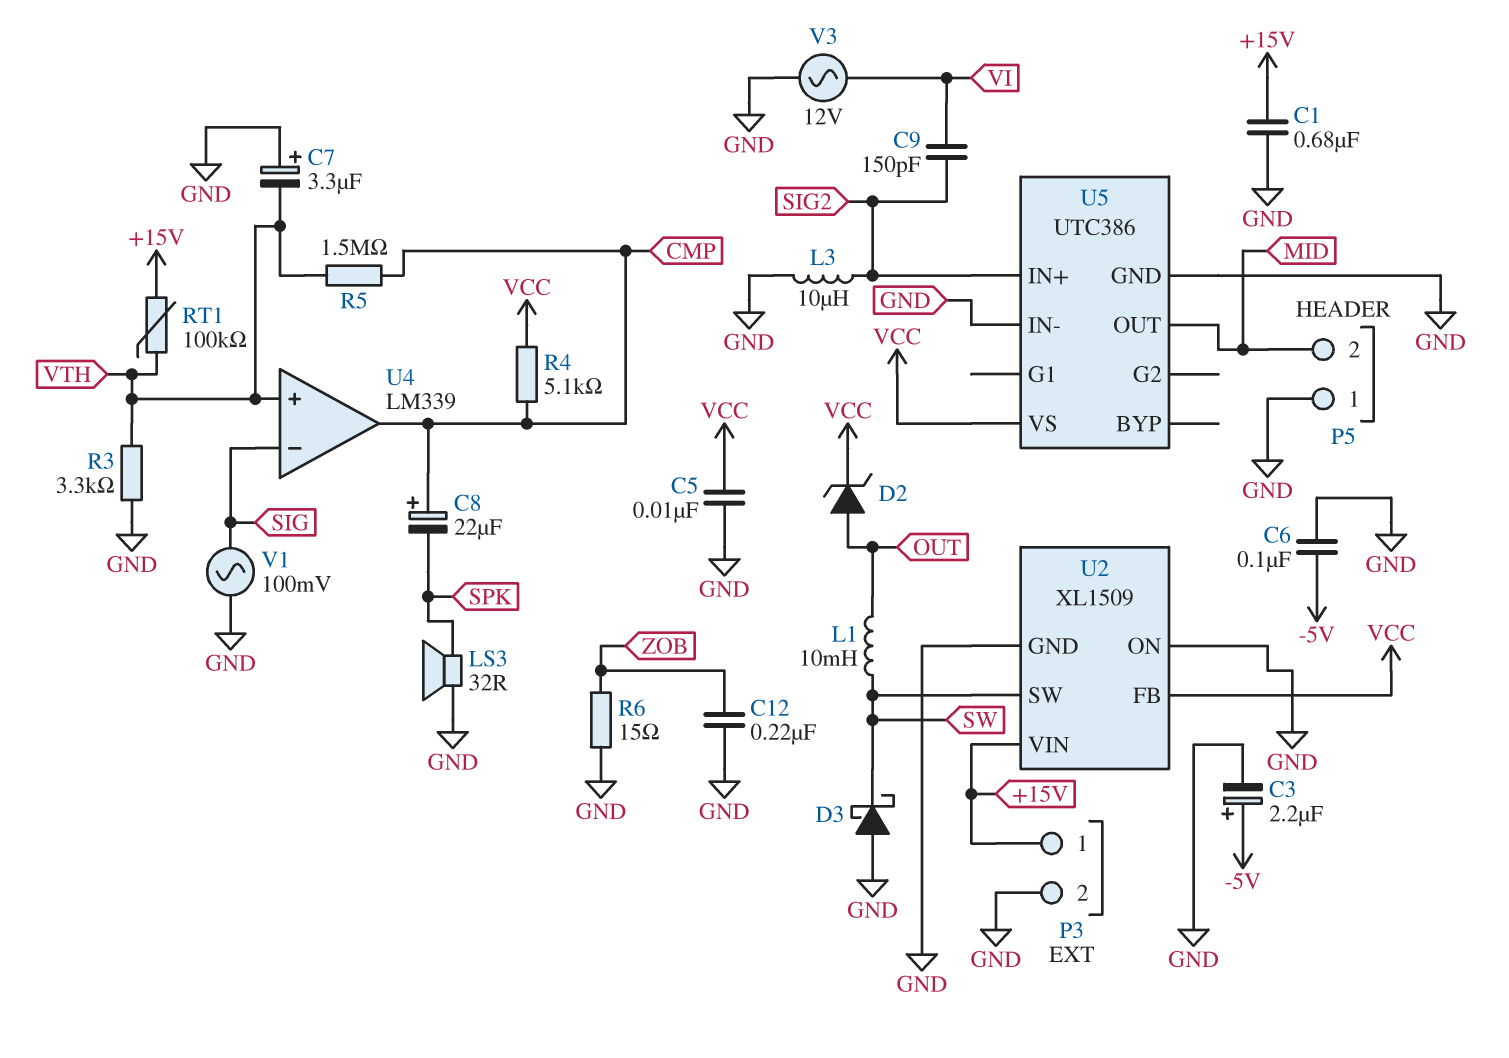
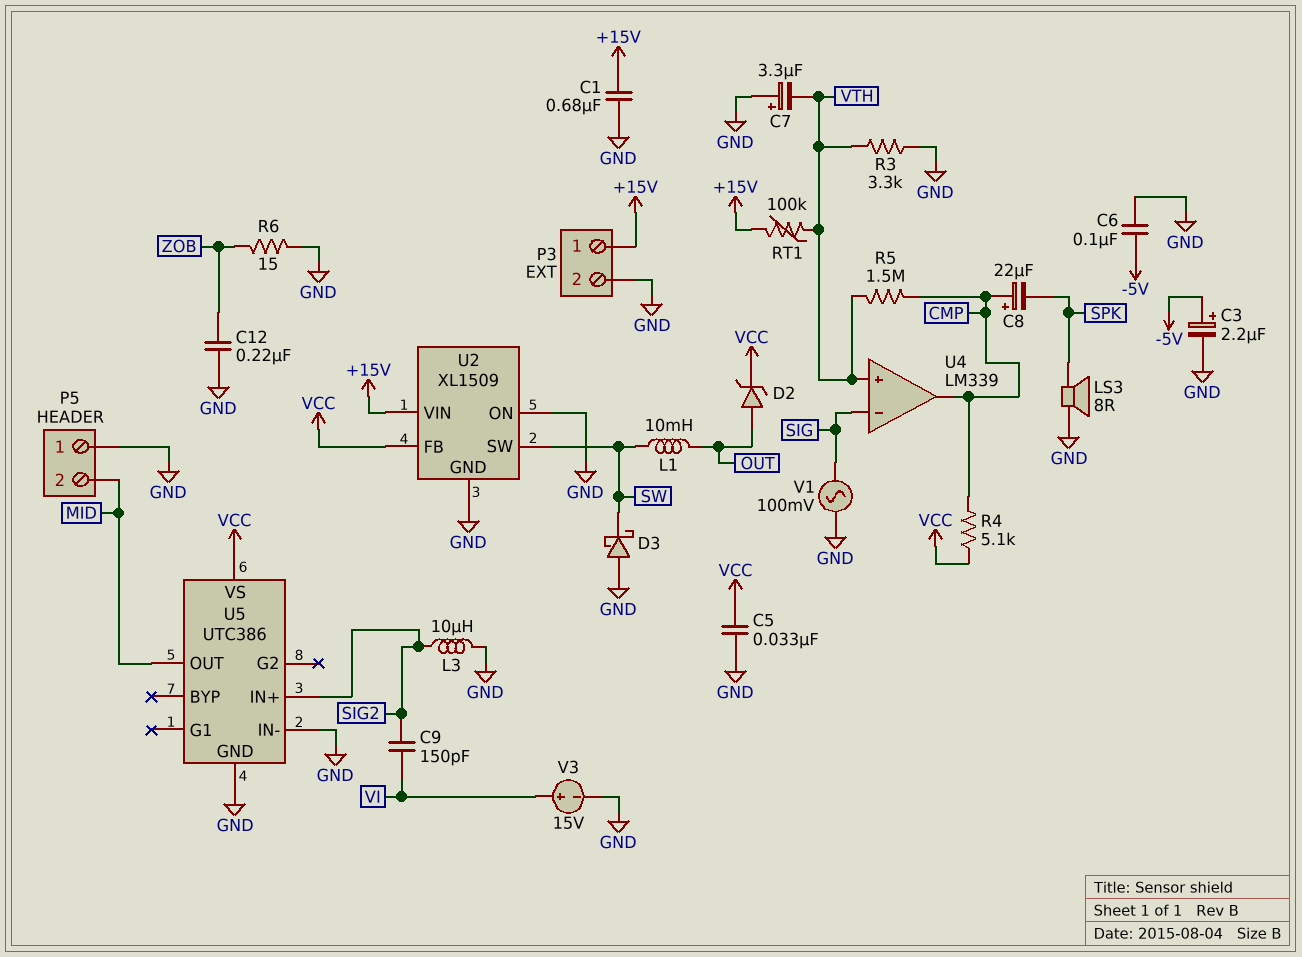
C5: 10nF (GND, VCC) -> 33nF (GND, VCC)
LS3: speaker 32R (GND, SPK) -> speaker 8R (GND, SPK)
V3: AC 12V (GND, VI) -> 15V (plus VI, minus GND)

